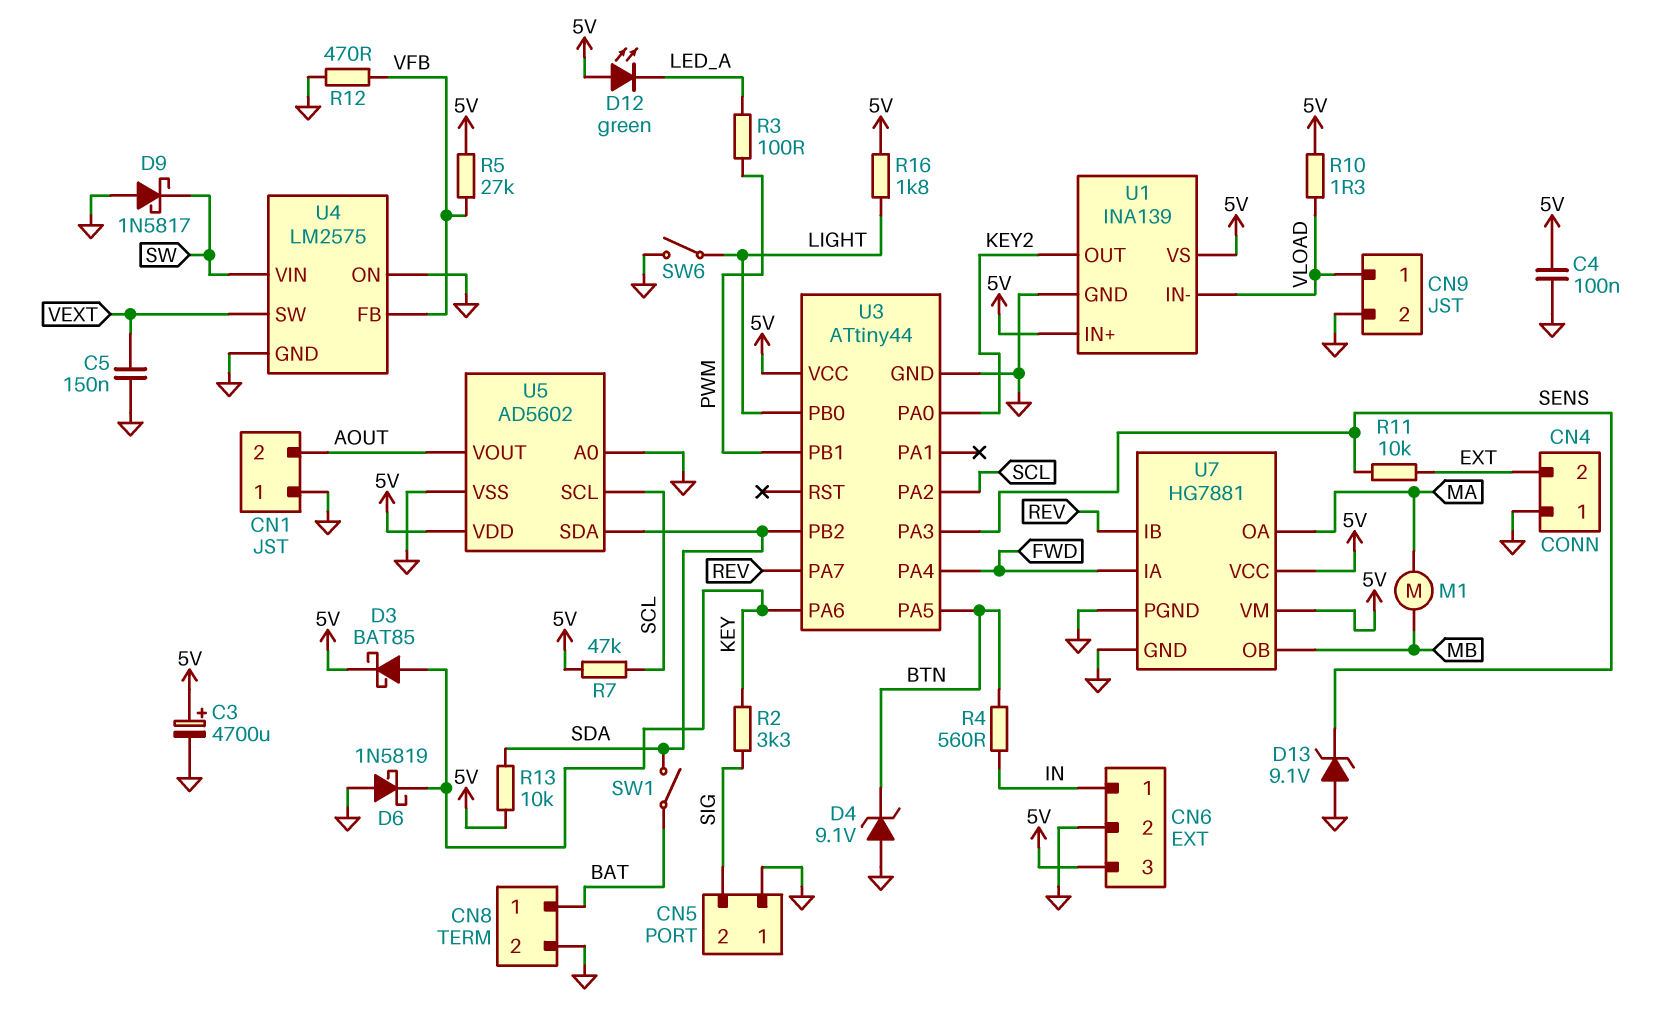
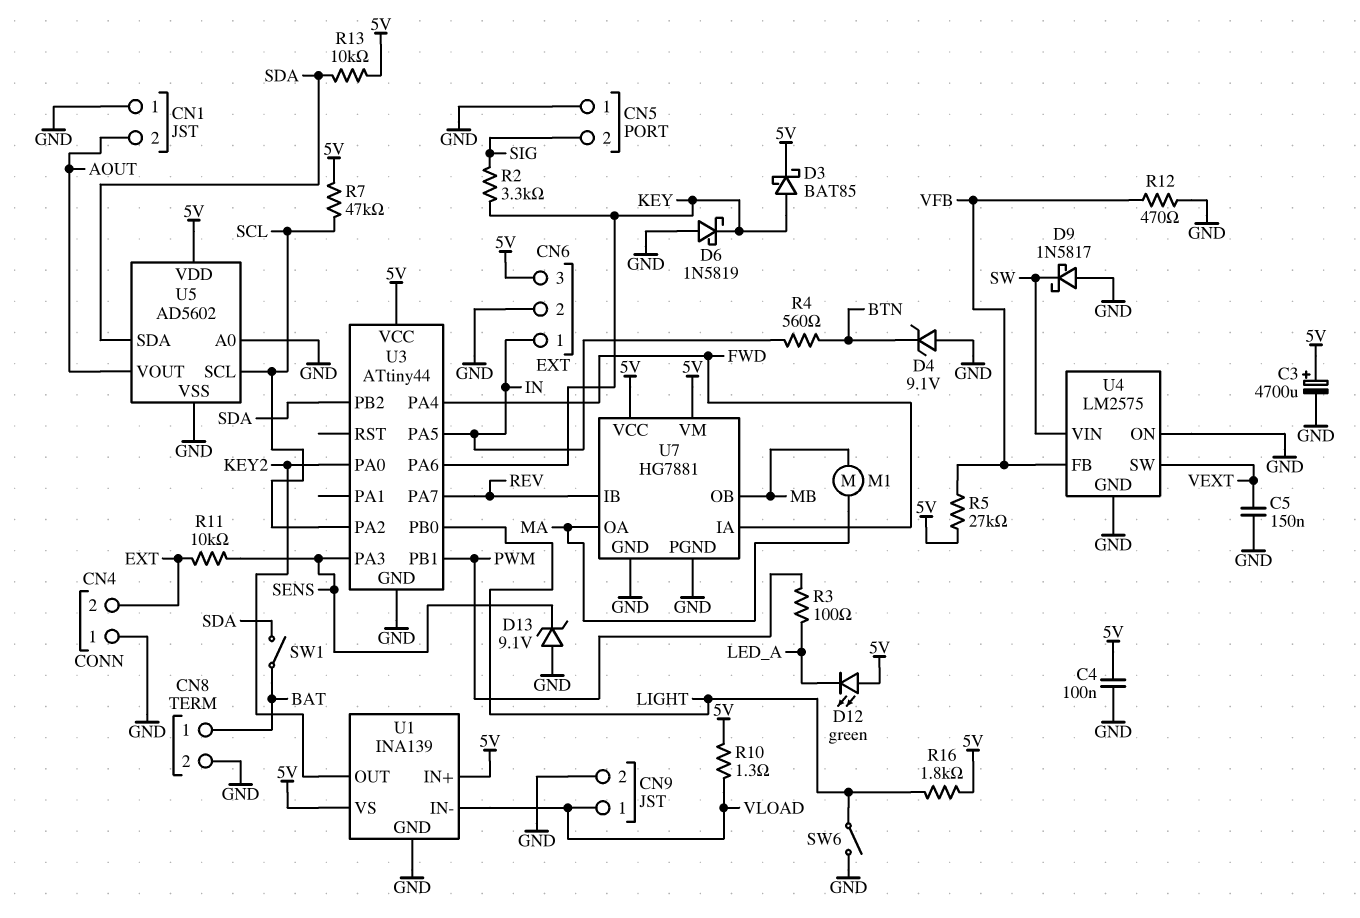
U3 pin PA5: BTN -> IN

